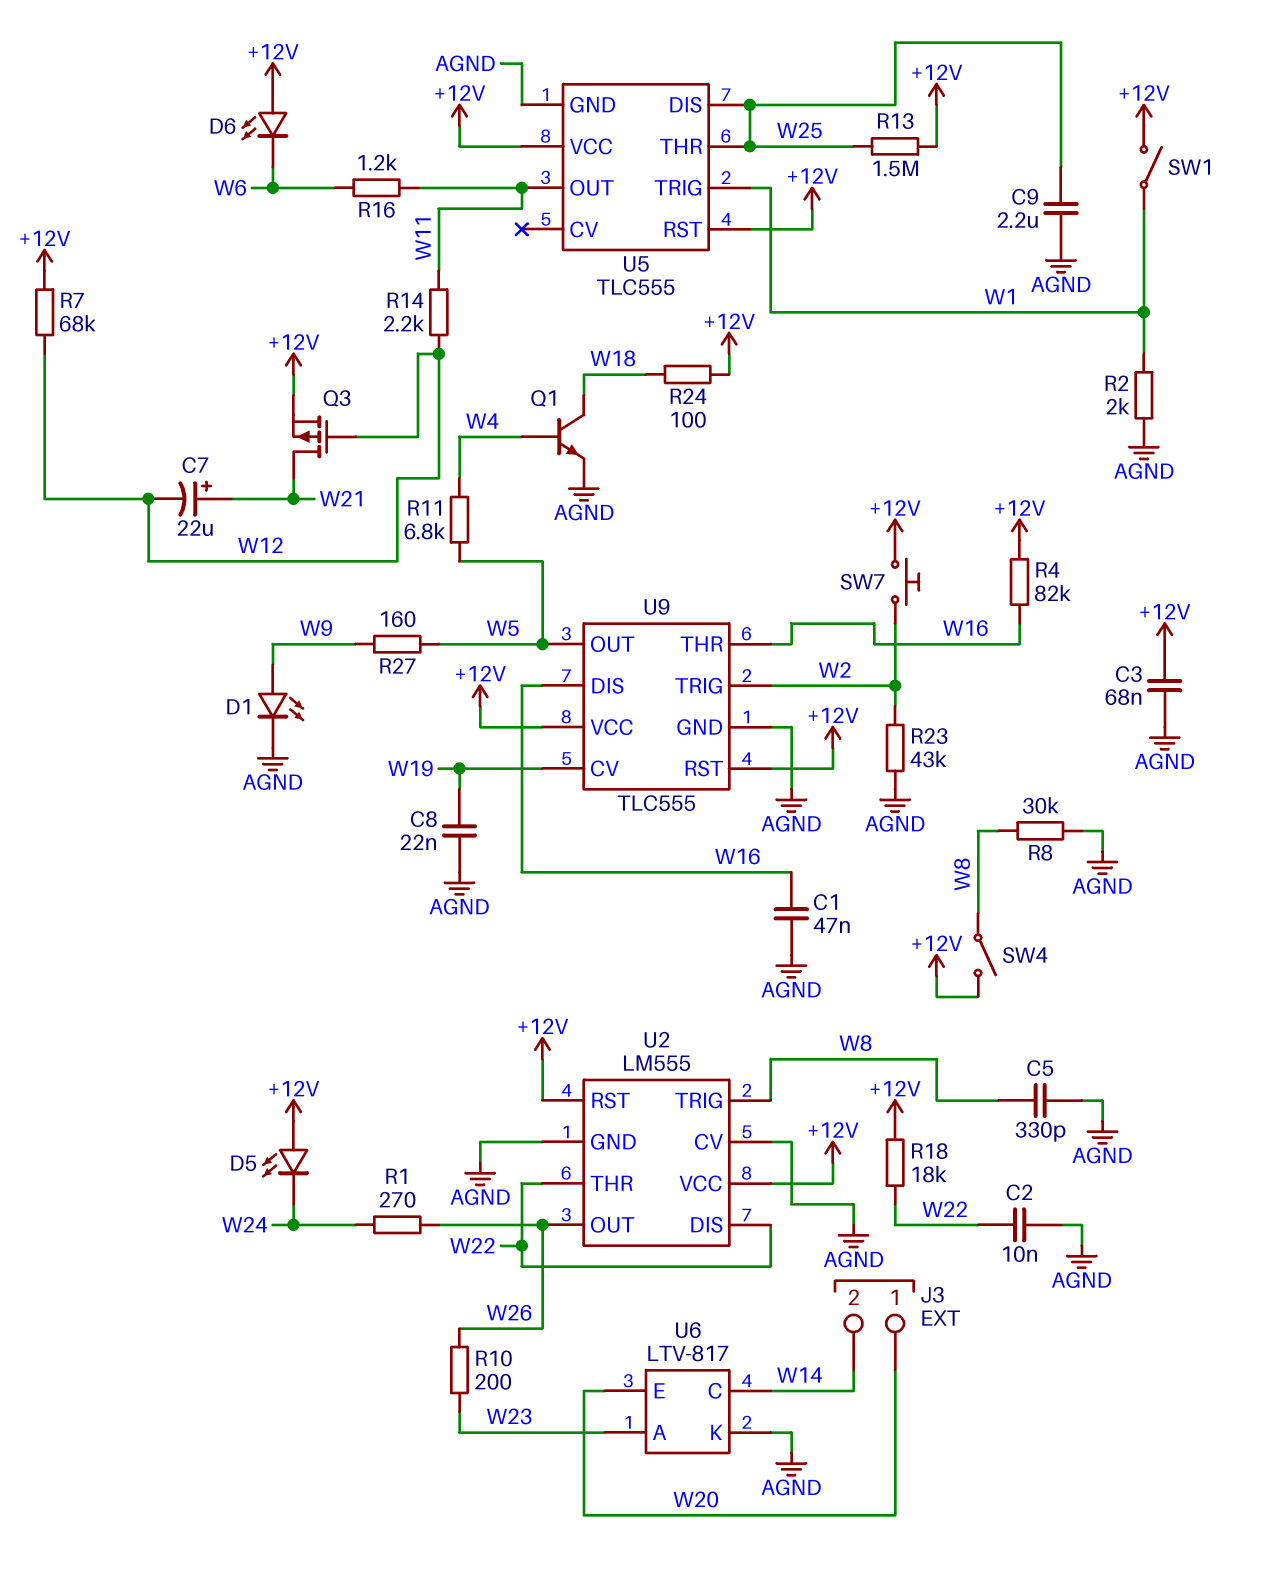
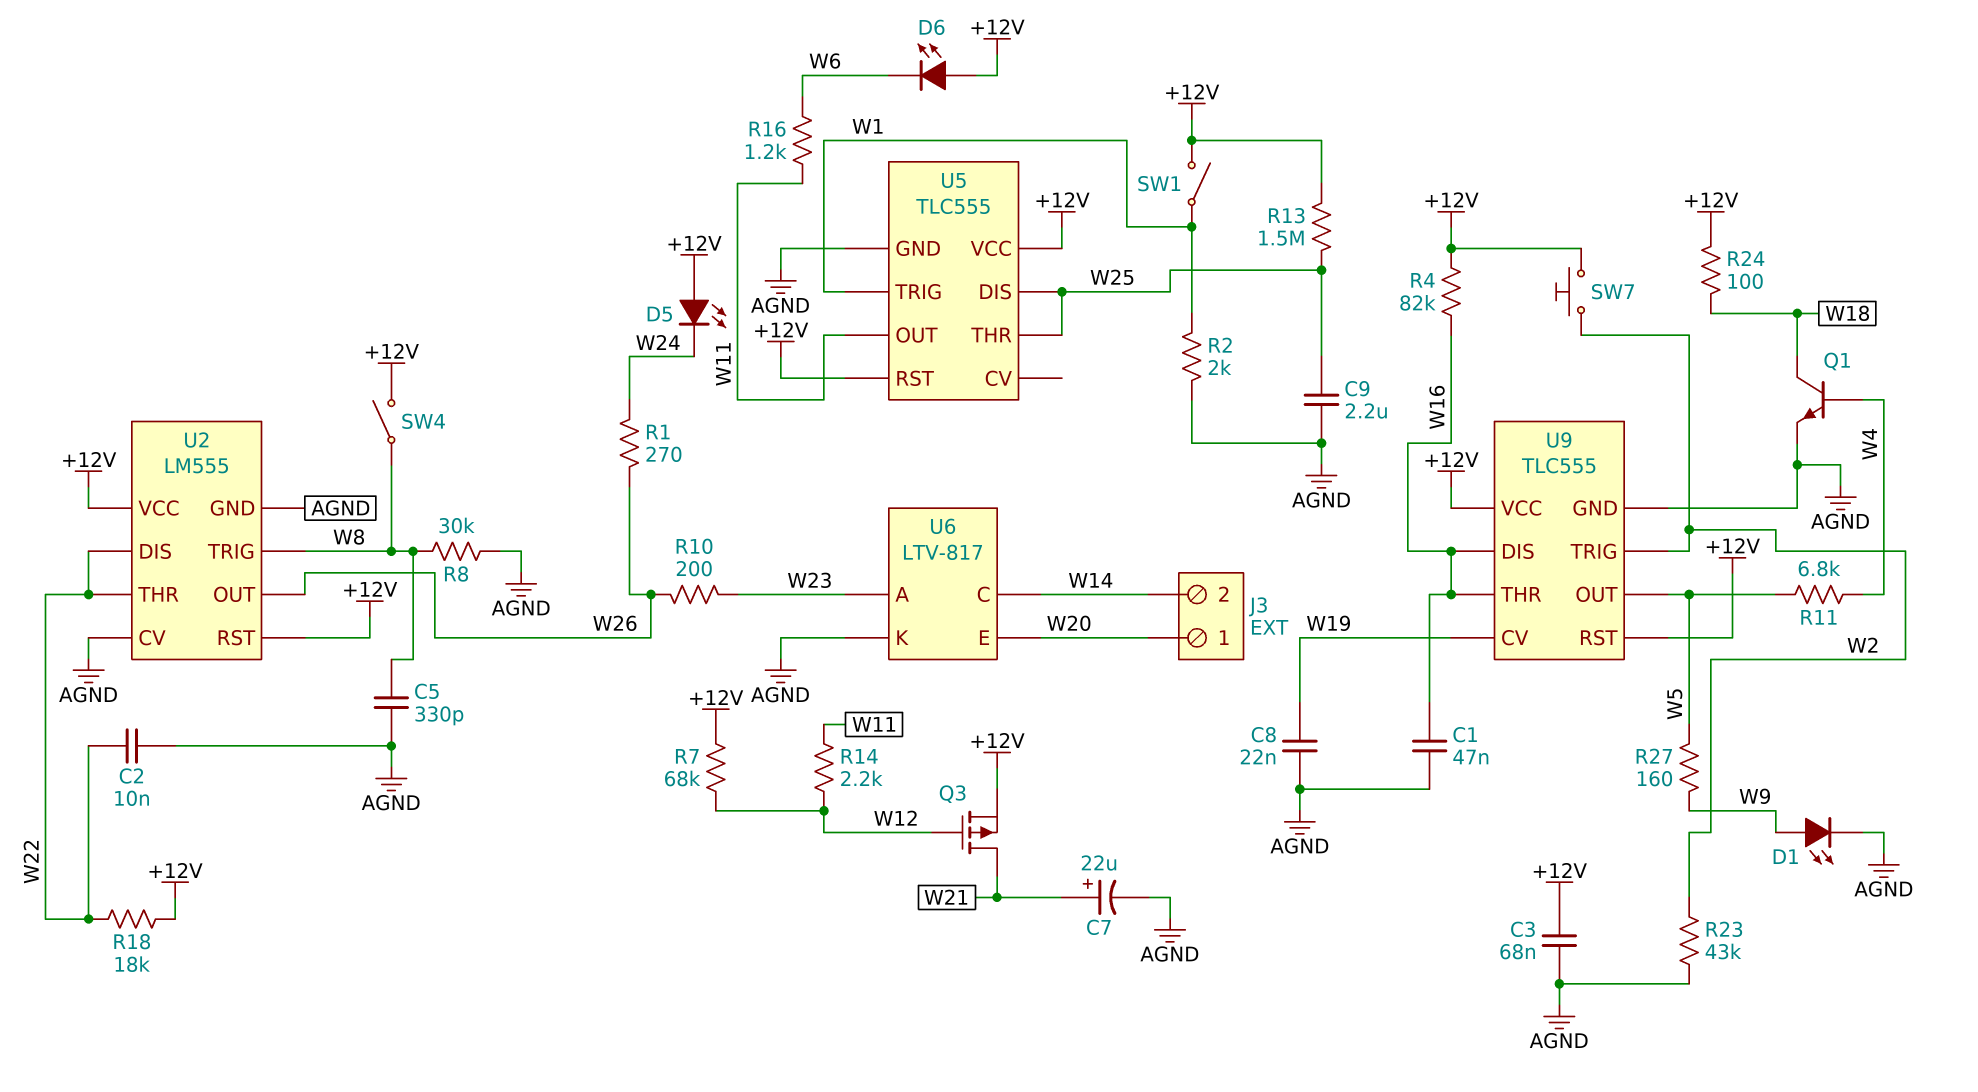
C7: 22uF (plus W21, minus W12) -> 22uF (plus W21, minus AGND)

